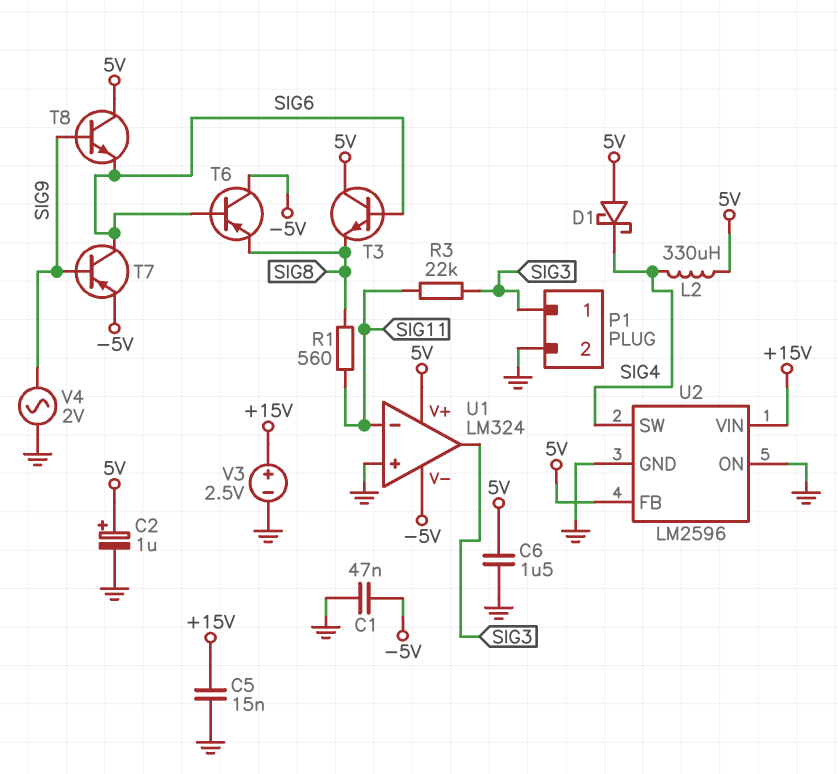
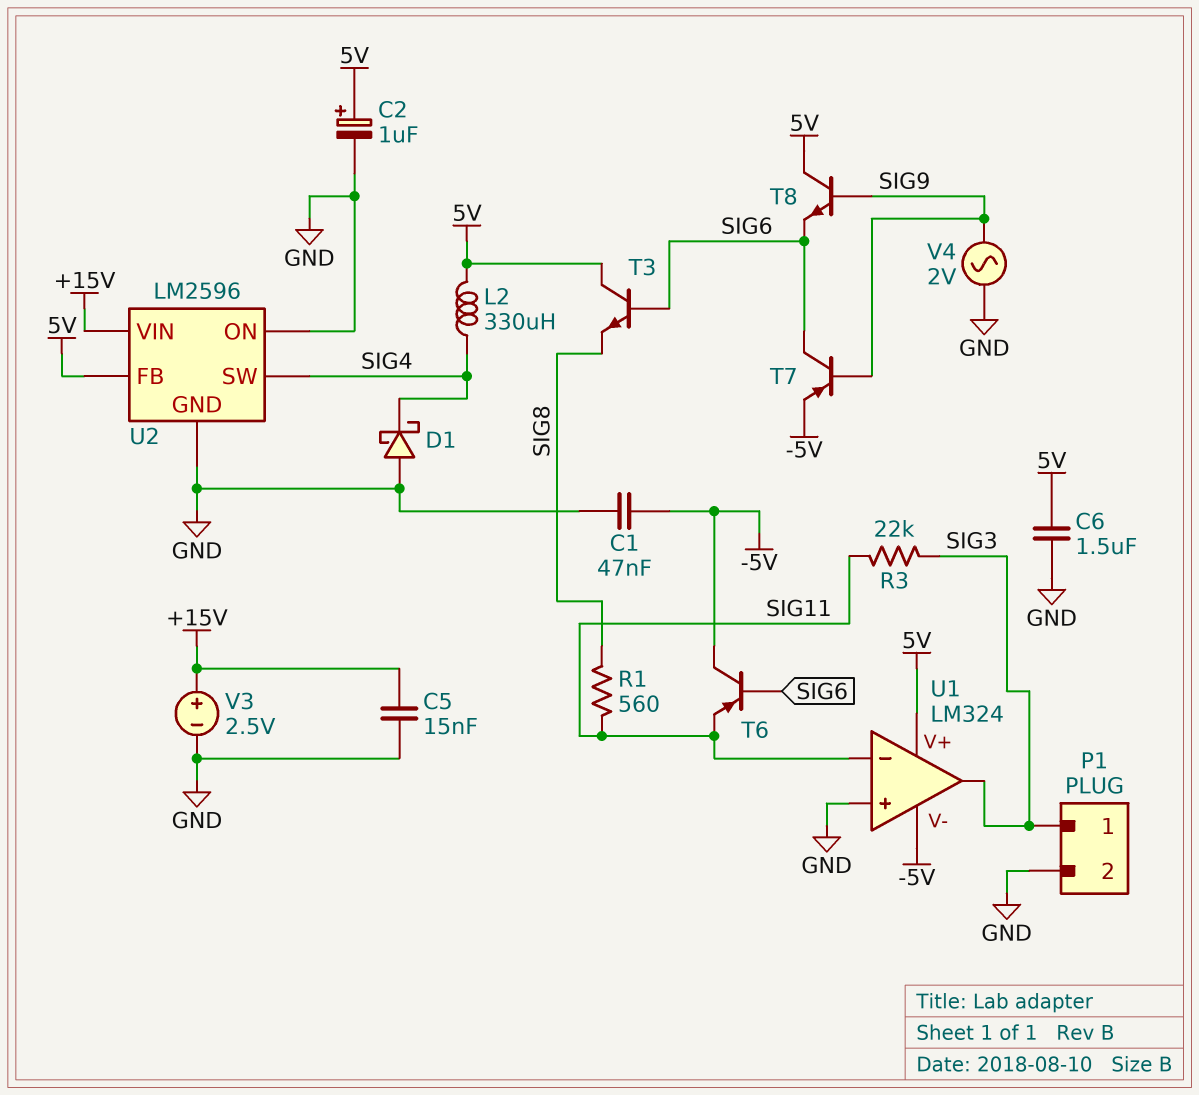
D1: schottky (A 5V, K SIG4) -> schottky (A GND, K SIG4)
T6: PNP (B SIG6, C -5V, E SIG8) -> PNP (B SIG6, C -5V, E SIG11)

